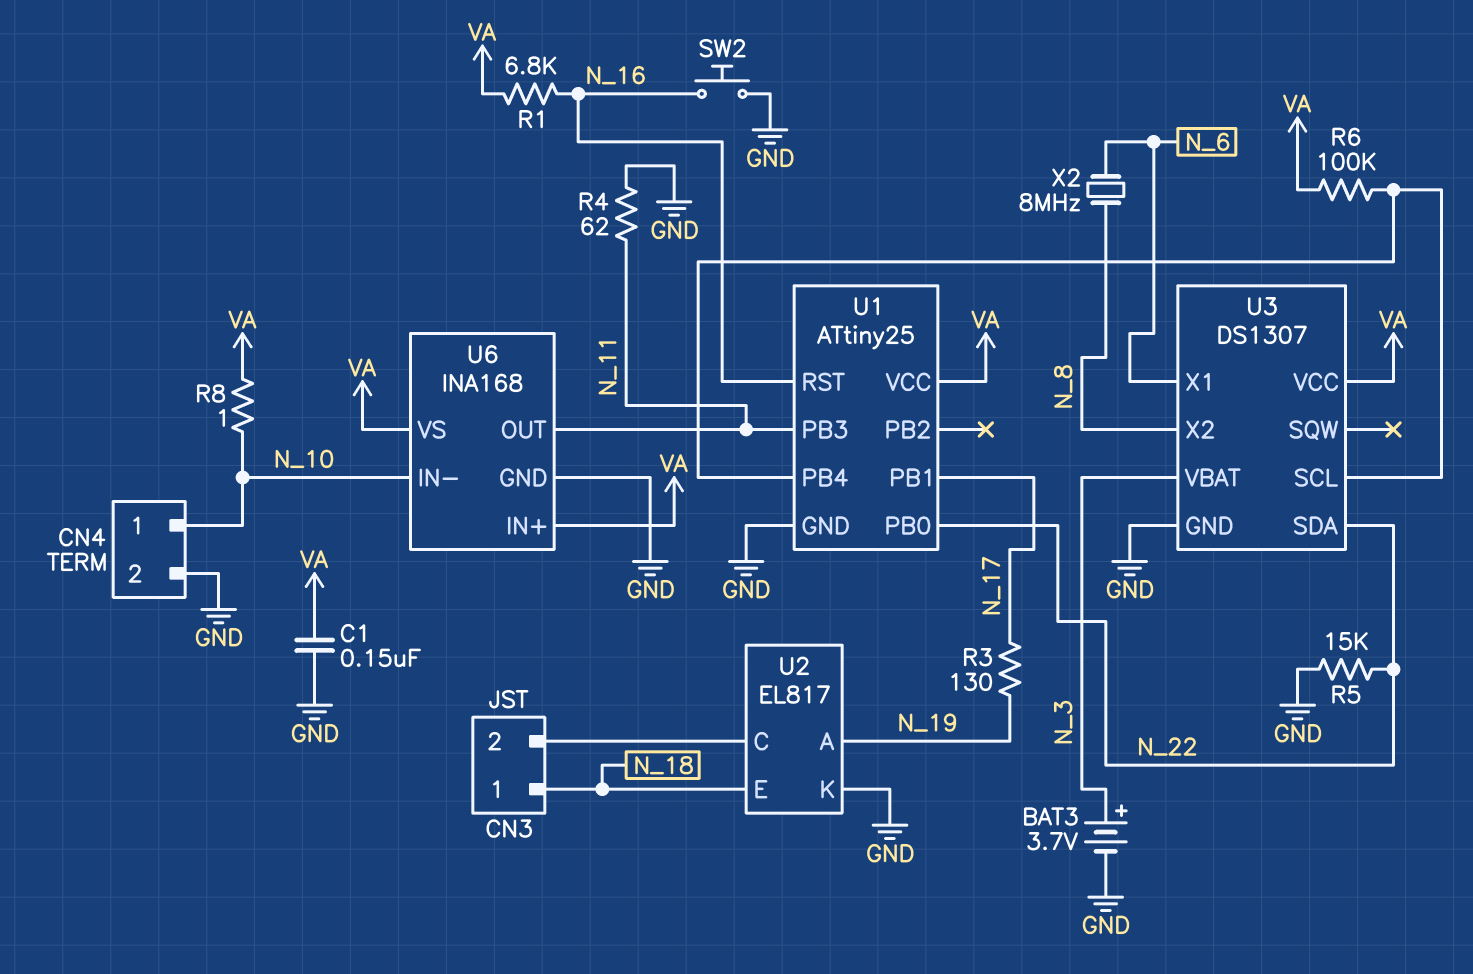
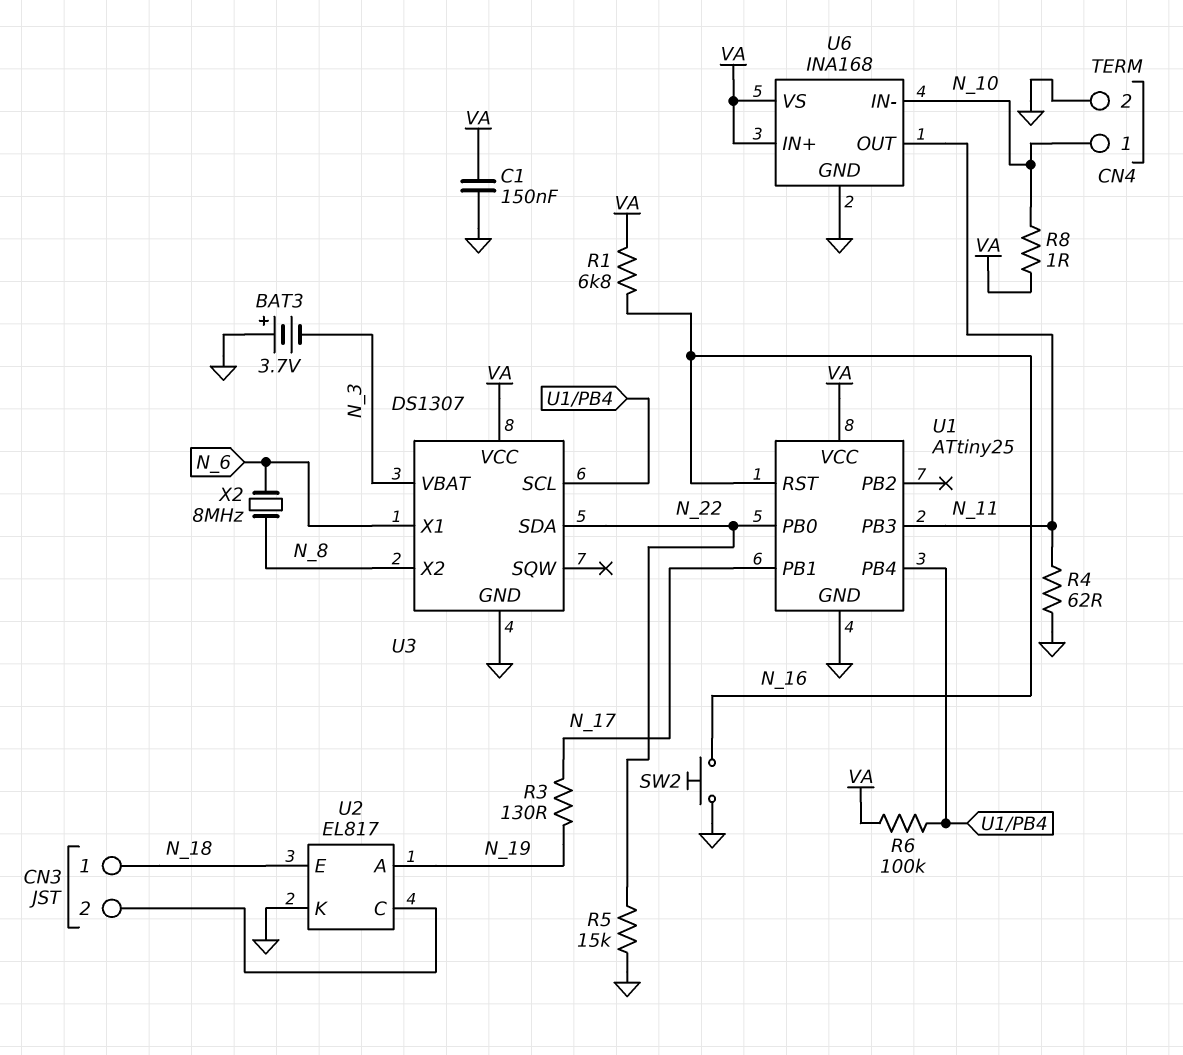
BAT3: 3.7V (plus N_3, minus GND) -> 3.7V (plus GND, minus N_3)

